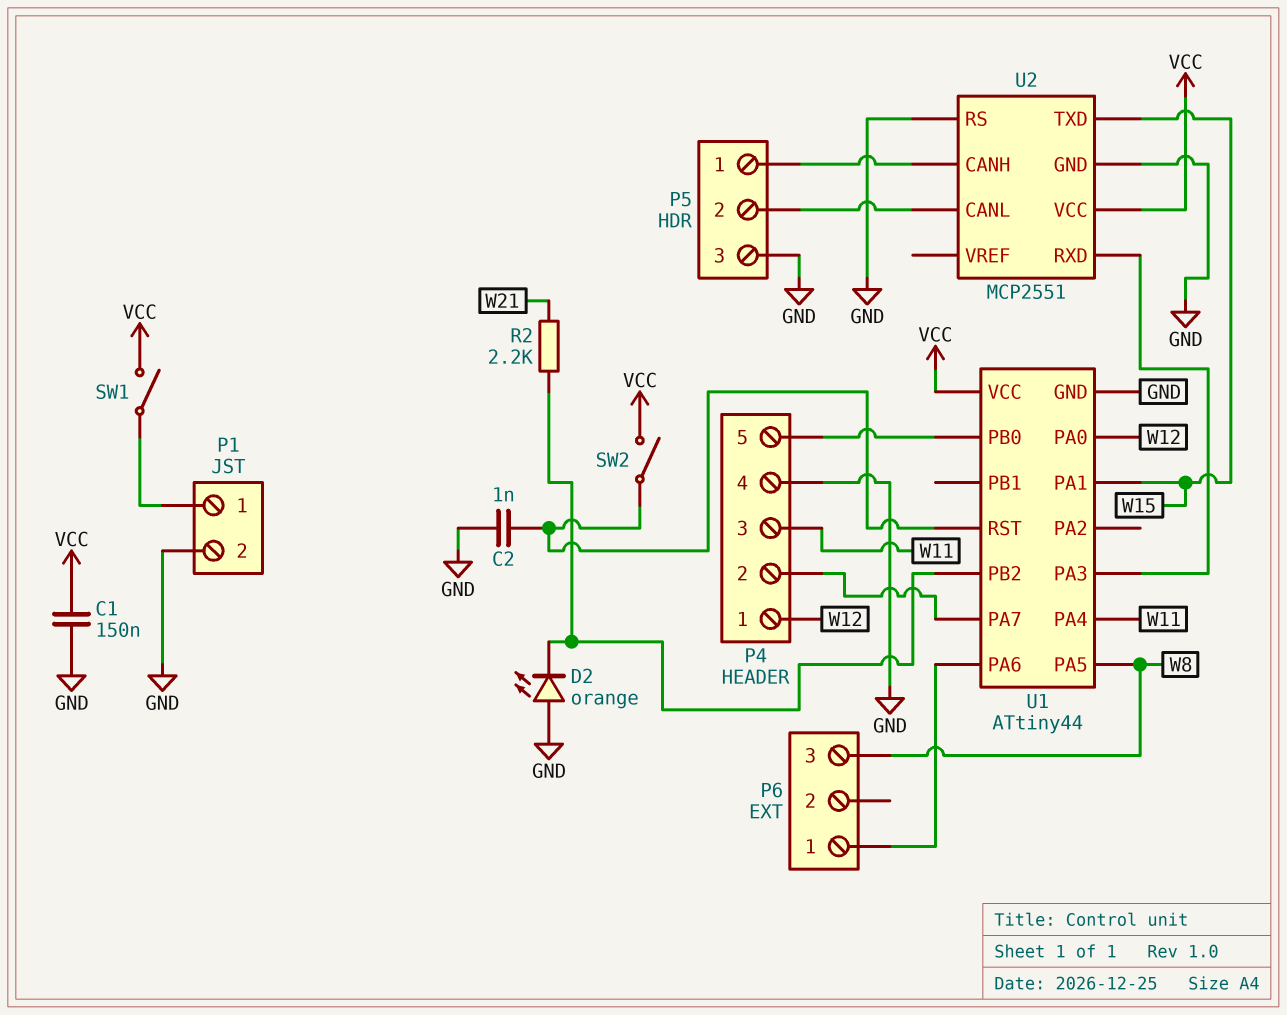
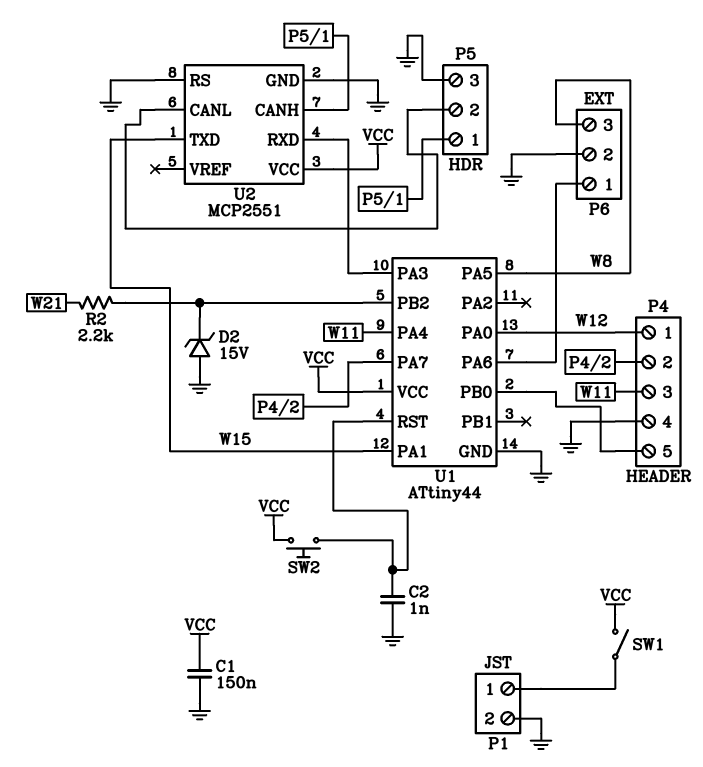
D2: LED orange (A GND, K U1/PB2) -> zener 15V (A GND, K U1/PB2)
P6 pin 2: none -> GND
SW2: switch (U1/RST, VCC) -> button (U1/RST, VCC)

